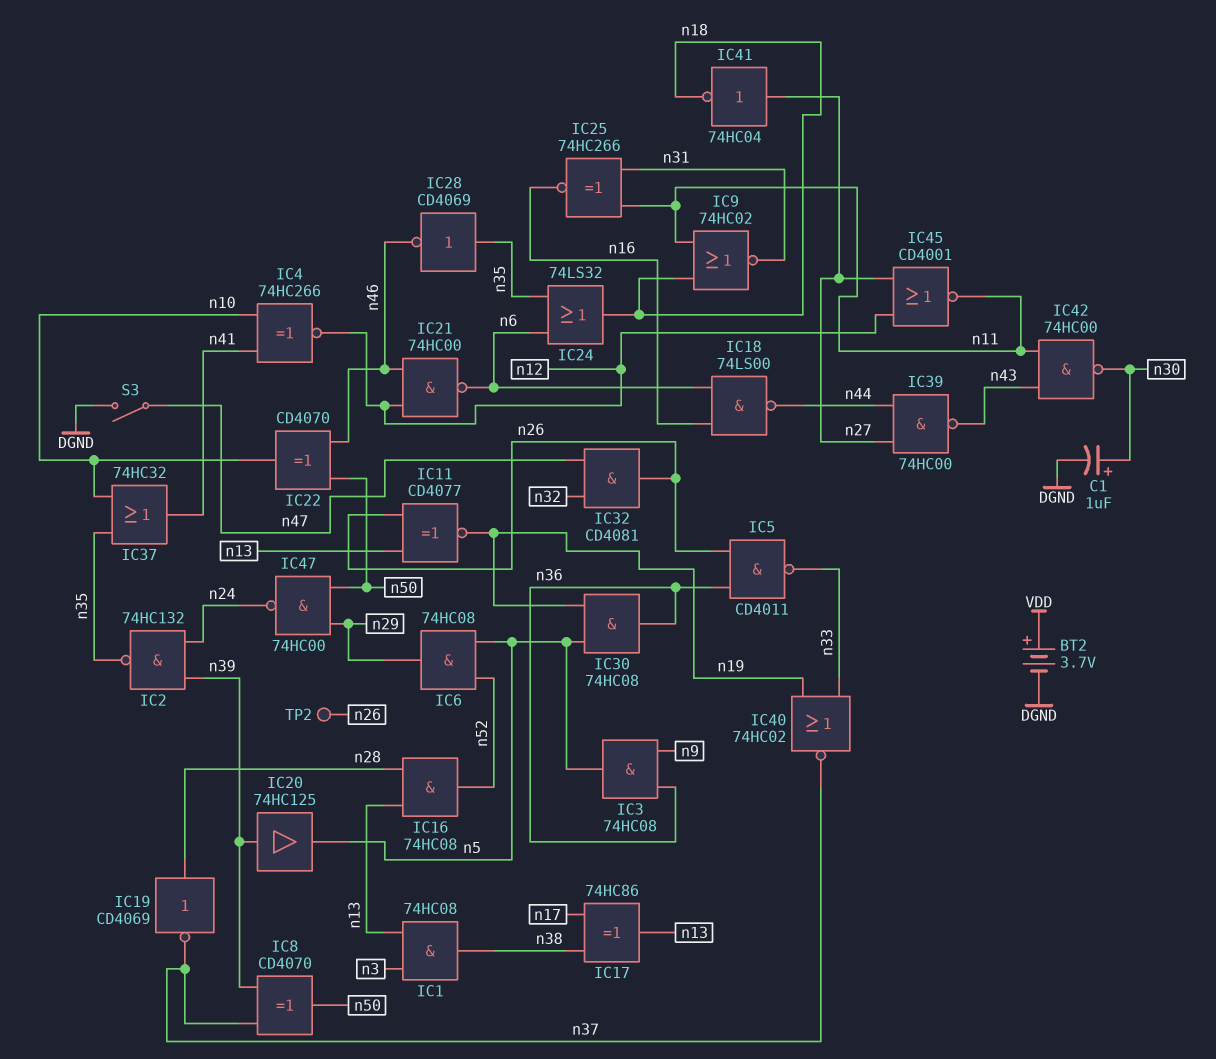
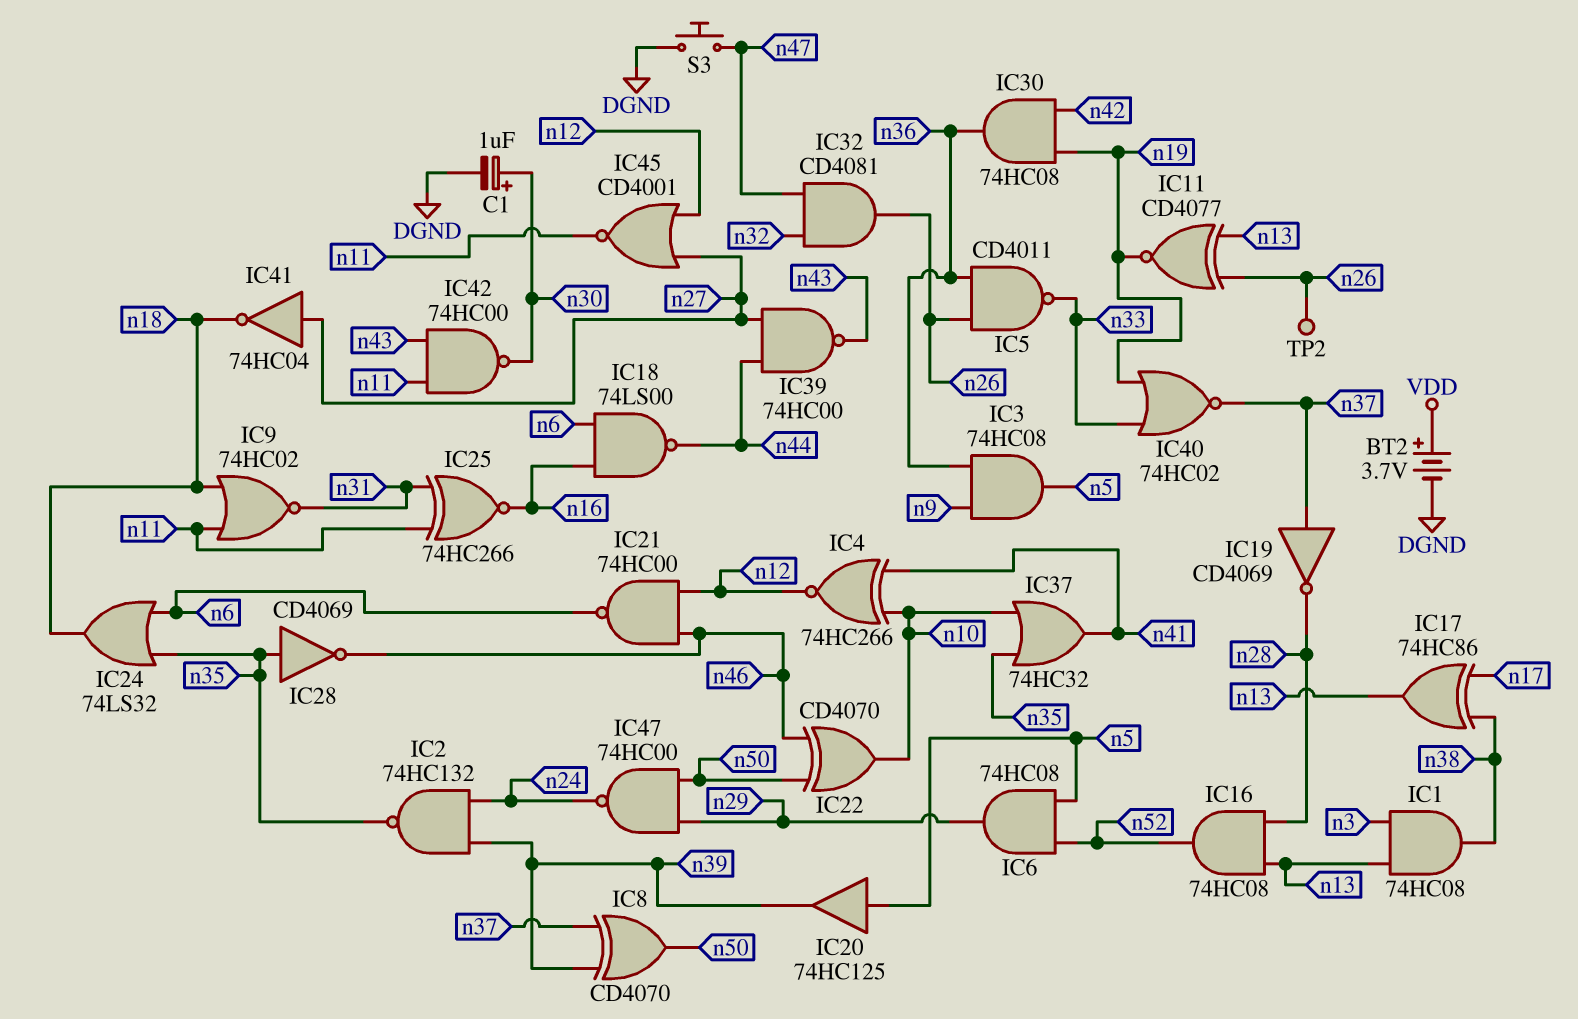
IC19: NOT CD4069 (in n28, out n37) -> NOT CD4069 (in n37, out n28)
IC20: buffer 74HC125 (in n39, out n5) -> buffer 74HC125 (in n5, out n39)
IC30: AND 74HC08 (in n5, in n19, out n36) -> AND 74HC08 (in n19, in n42, out n36)
S3: switch (DGND, n47) -> button (DGND, n47)

